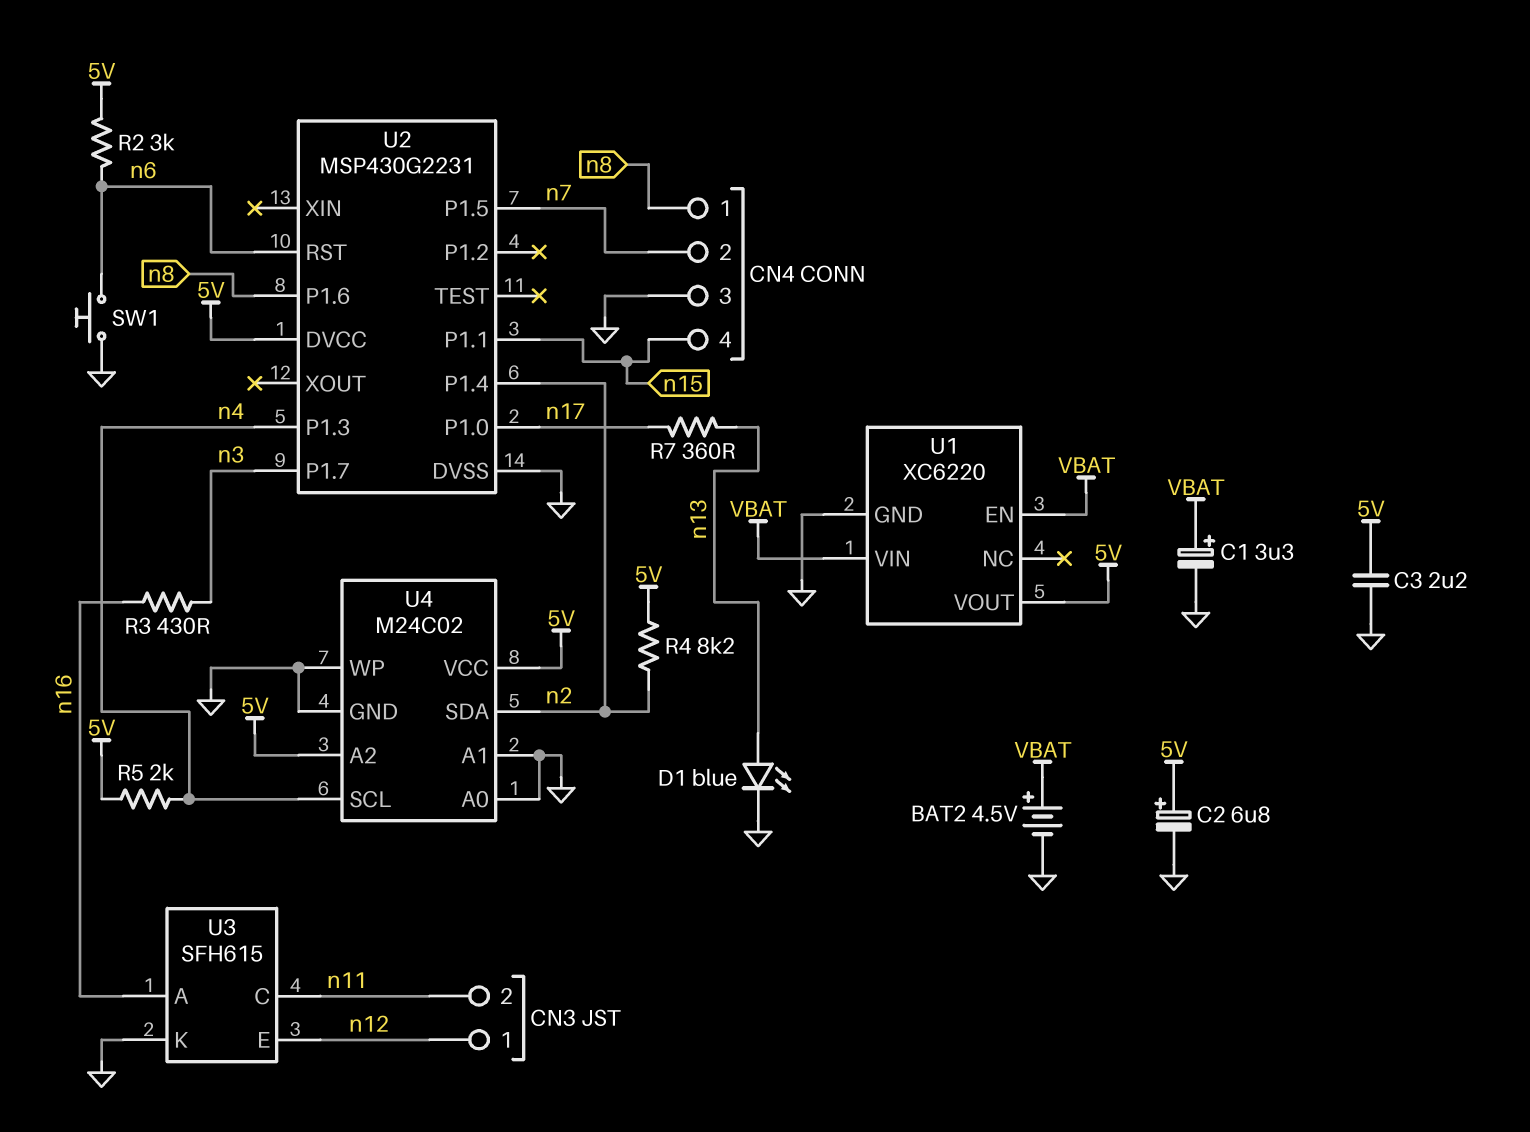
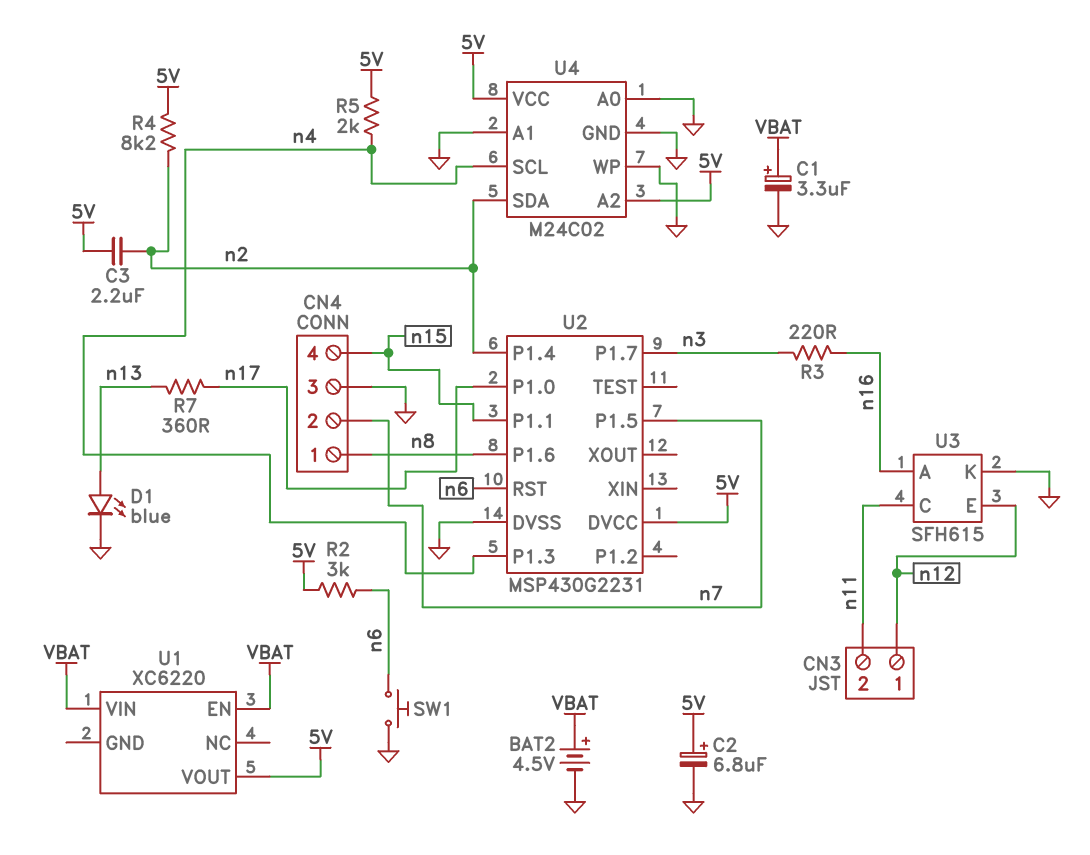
C3: 2.2uF (5V, GND) -> 2.2uF (5V, n2)
R3: 430 (n3, n16) -> 220 (n3, n16)
U1 pin GND: GND -> none

